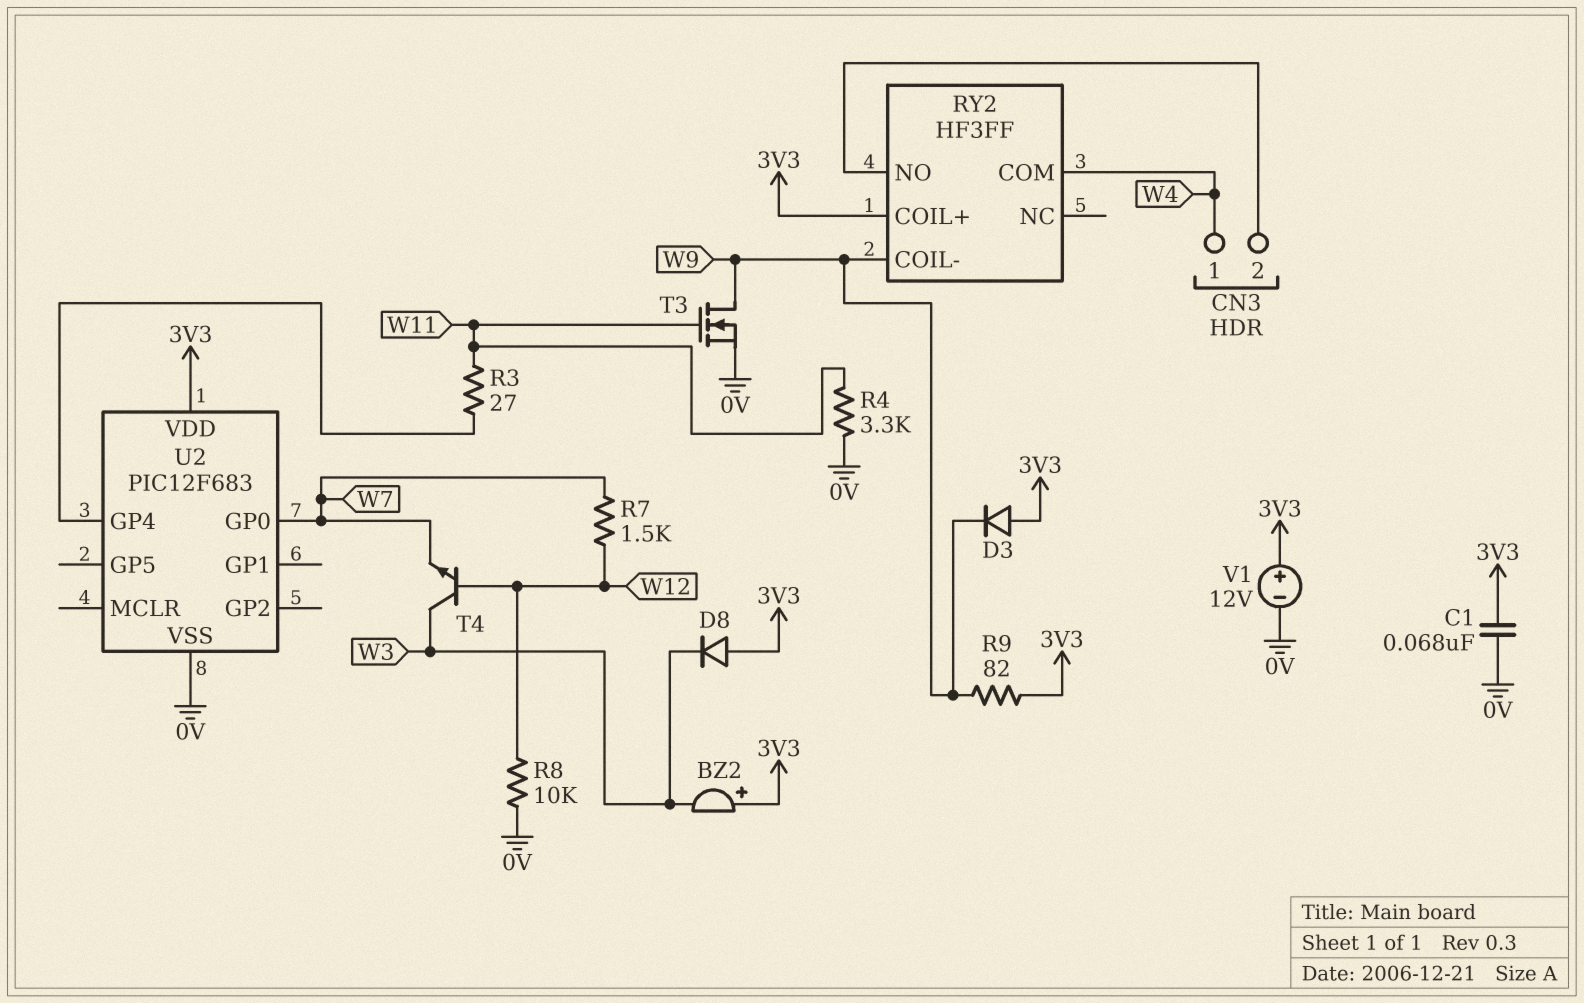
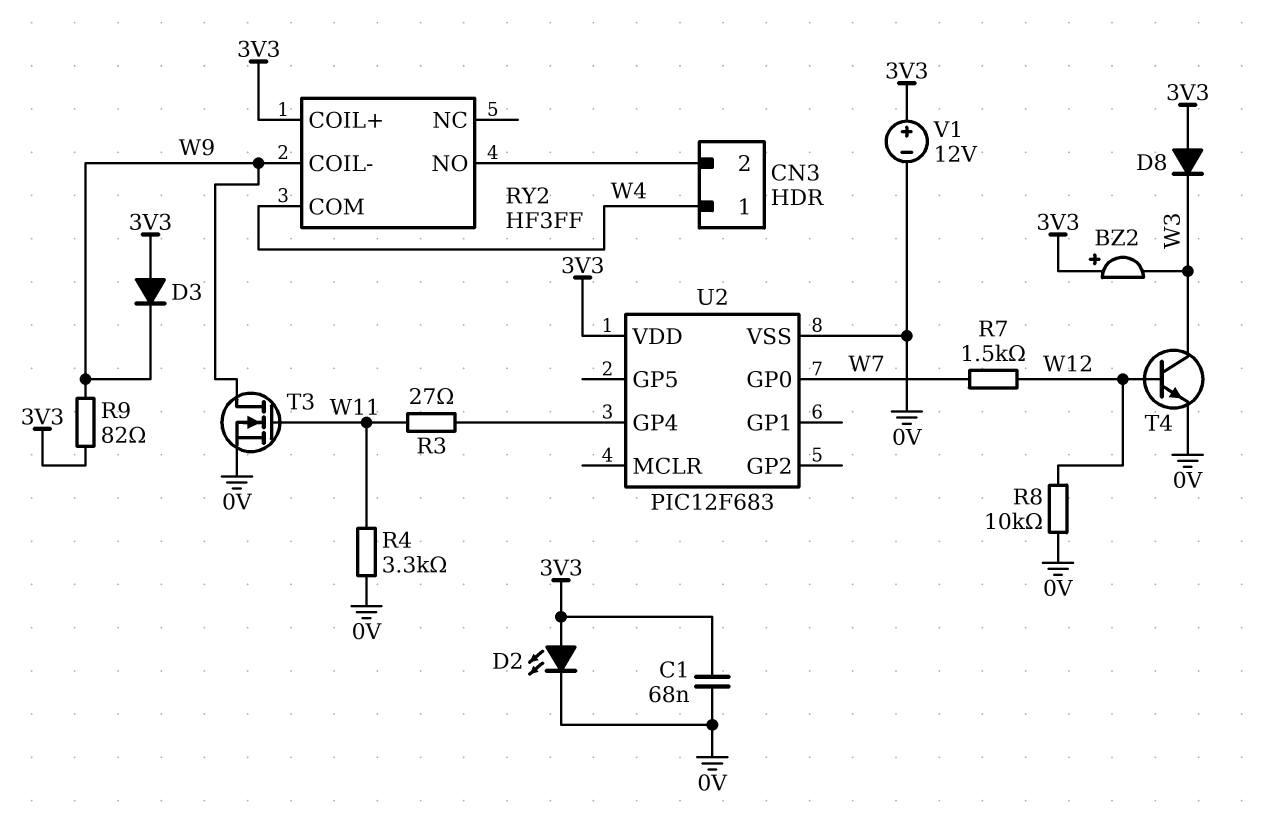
D2: none -> LED (A 3V3, K 0V)
T4: NPN (B W12, C W3, E W7) -> NPN (B W12, C W3, E 0V)

